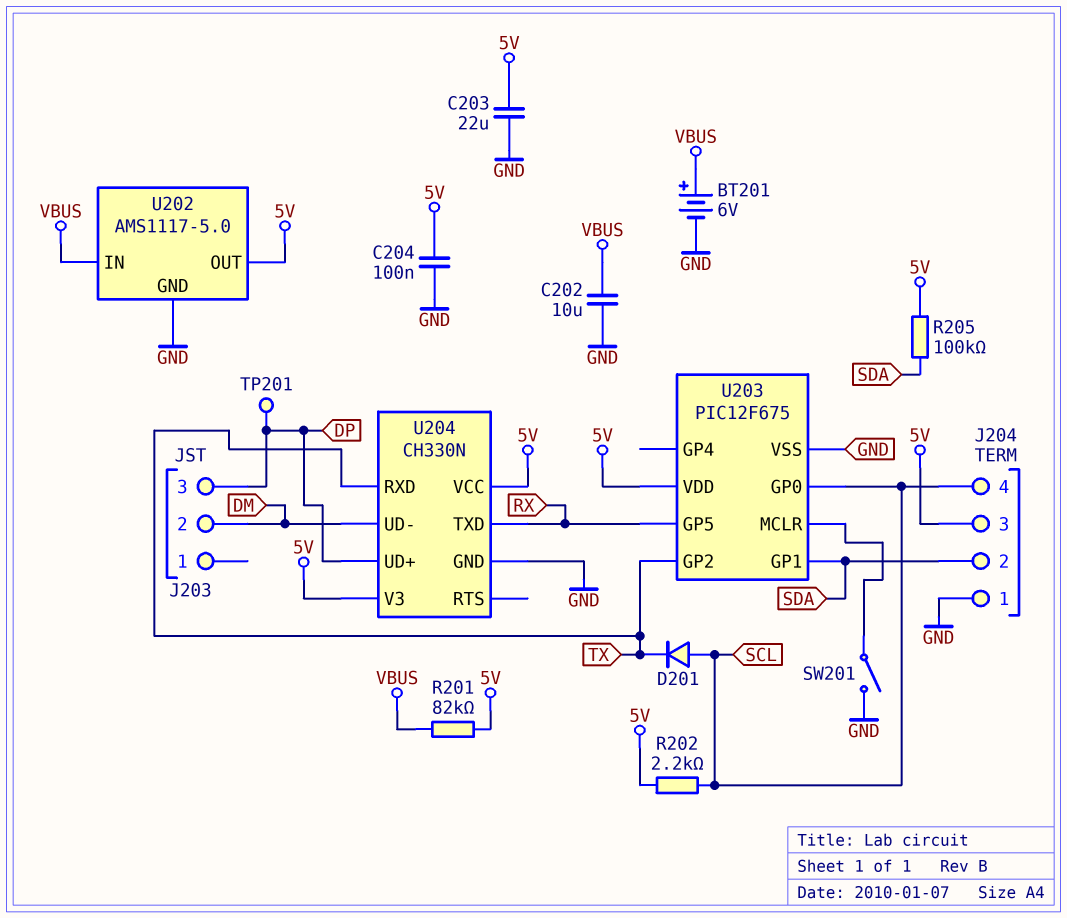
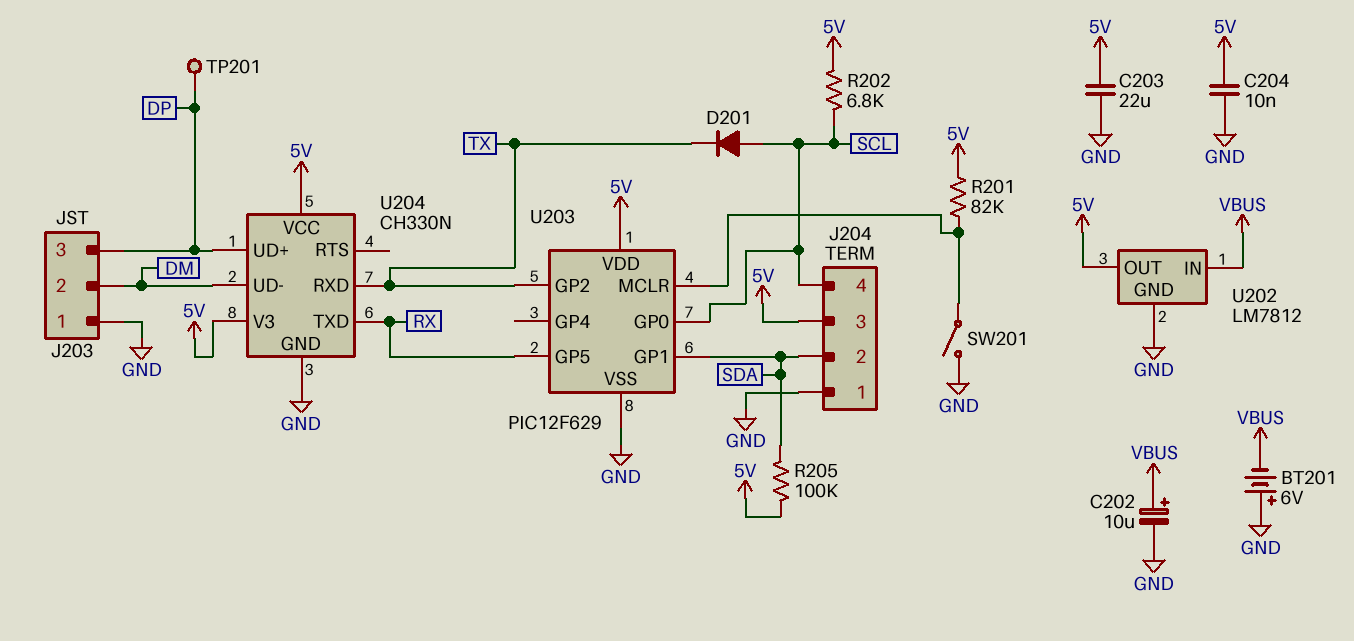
BT201: 6V (plus VBUS, minus GND) -> 6V (plus GND, minus VBUS)
C202: 10uF (GND, VBUS) -> 10uF (plus VBUS, minus GND)
C204: 100nF (5V, GND) -> 10nF (5V, GND)
J203 pin 1: none -> GND
R201: 82k (5V, VBUS) -> 82k (5V, U203/MCLR)
R202: 2.2k (5V, SCL) -> 6.8k (5V, SCL)
U202: AMS1117-5.0 -> LM7812
U203: PIC12F675 -> PIC12F629

